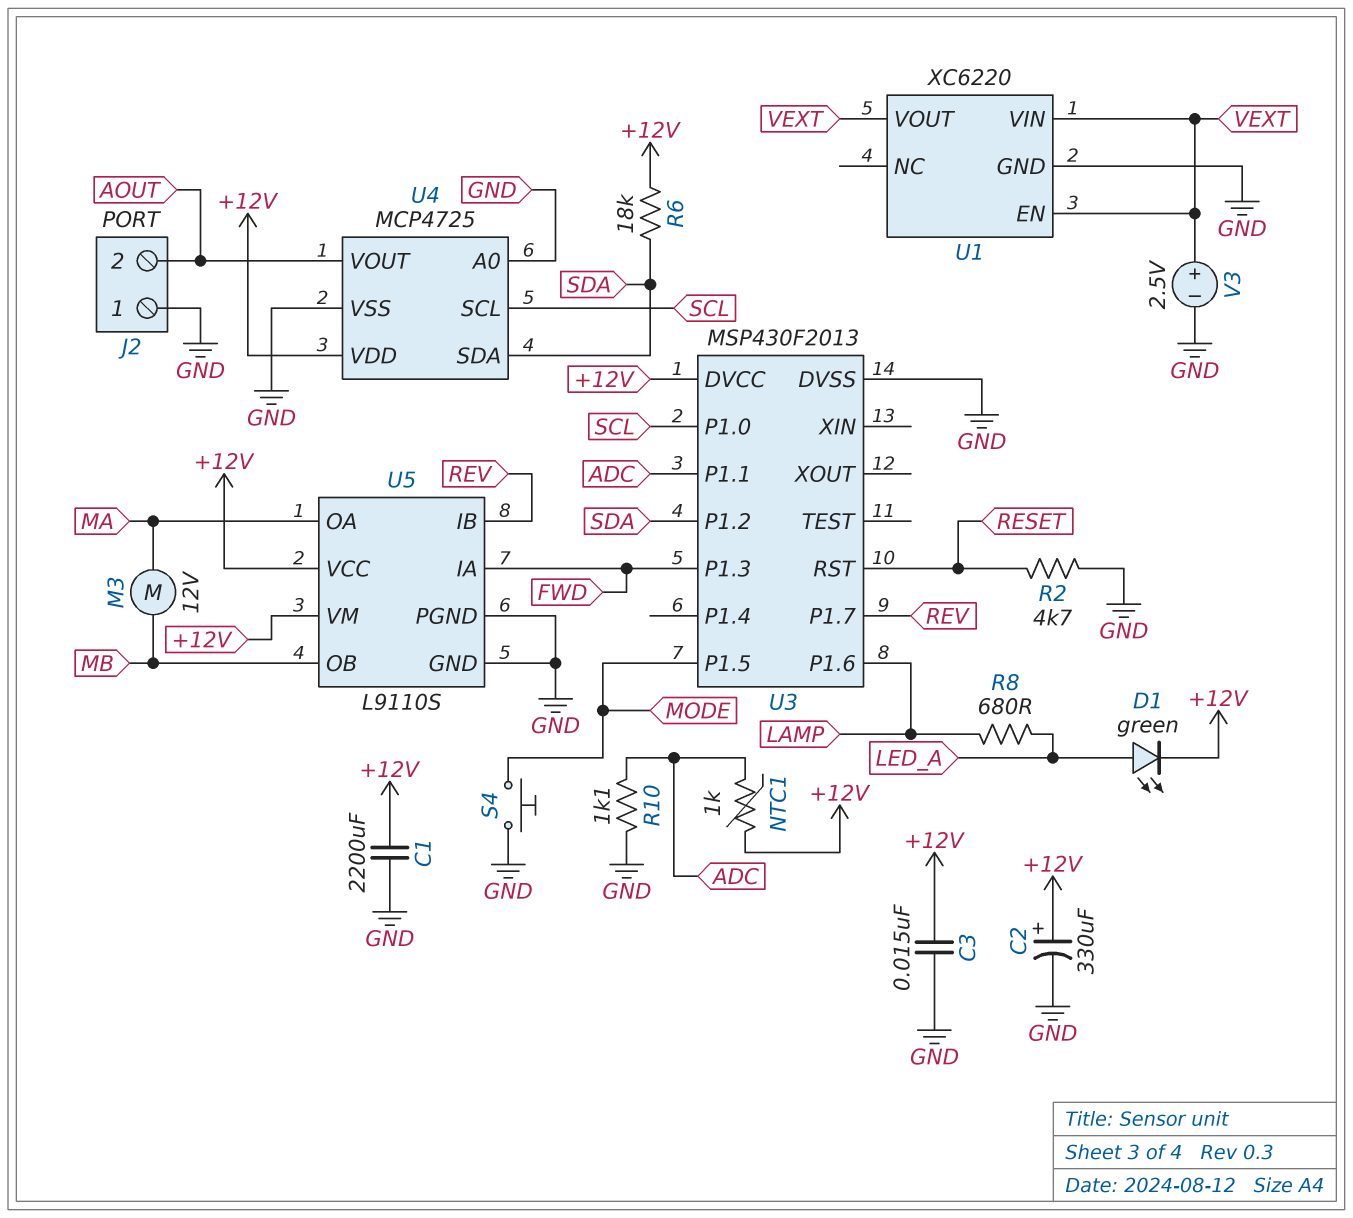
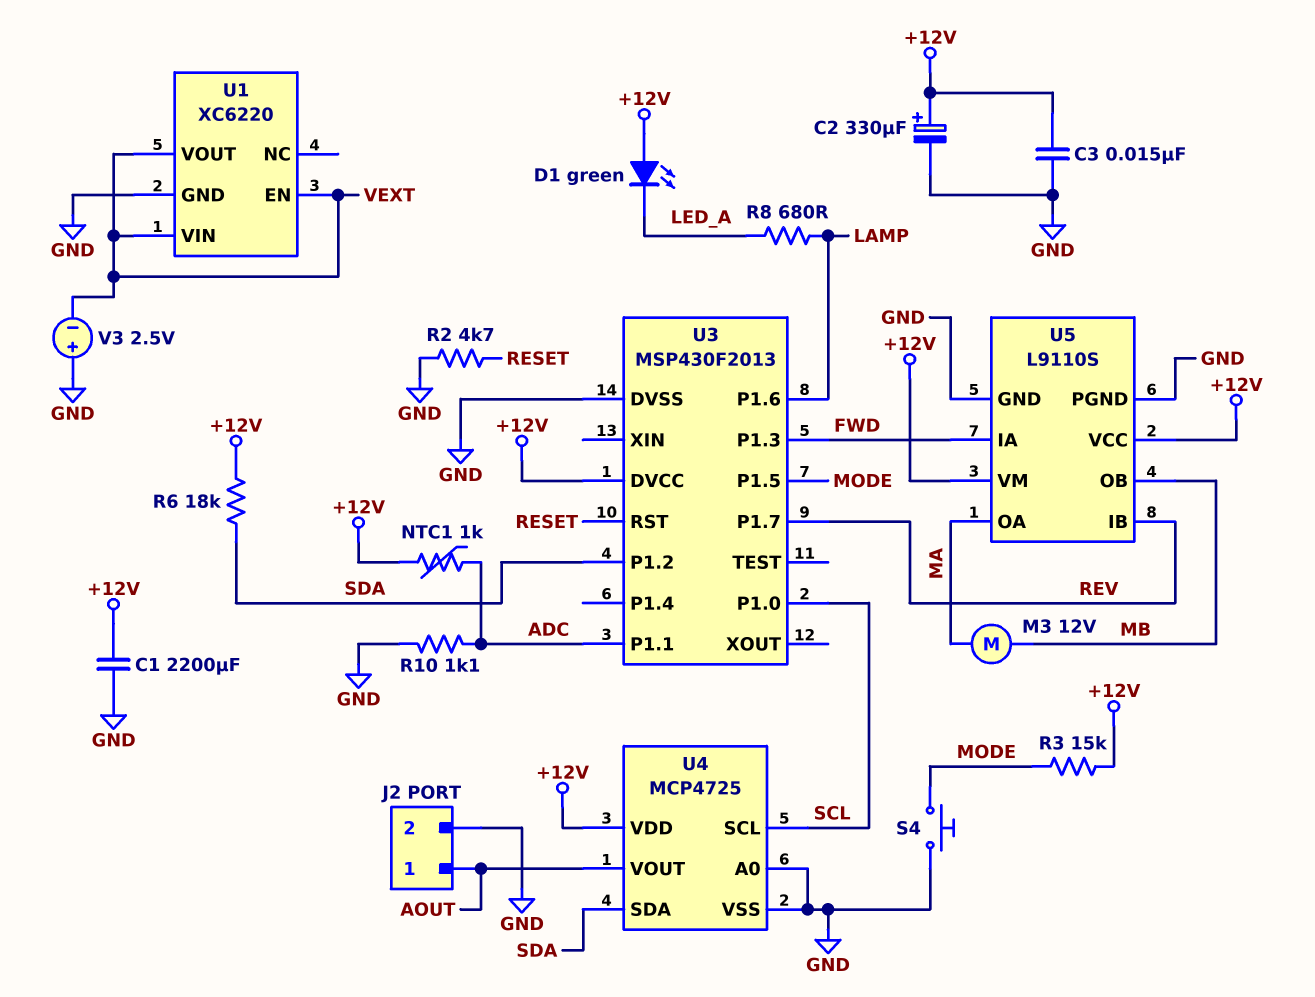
D1: LED green (A LED_A, K +12V) -> LED green (A +12V, K LED_A)
J2 pin 1: GND -> AOUT
J2 pin 2: AOUT -> GND
R3: none -> 15k (+12V, MODE)
V3: 2.5V (plus VEXT, minus GND) -> 2.5V (plus GND, minus VEXT)

